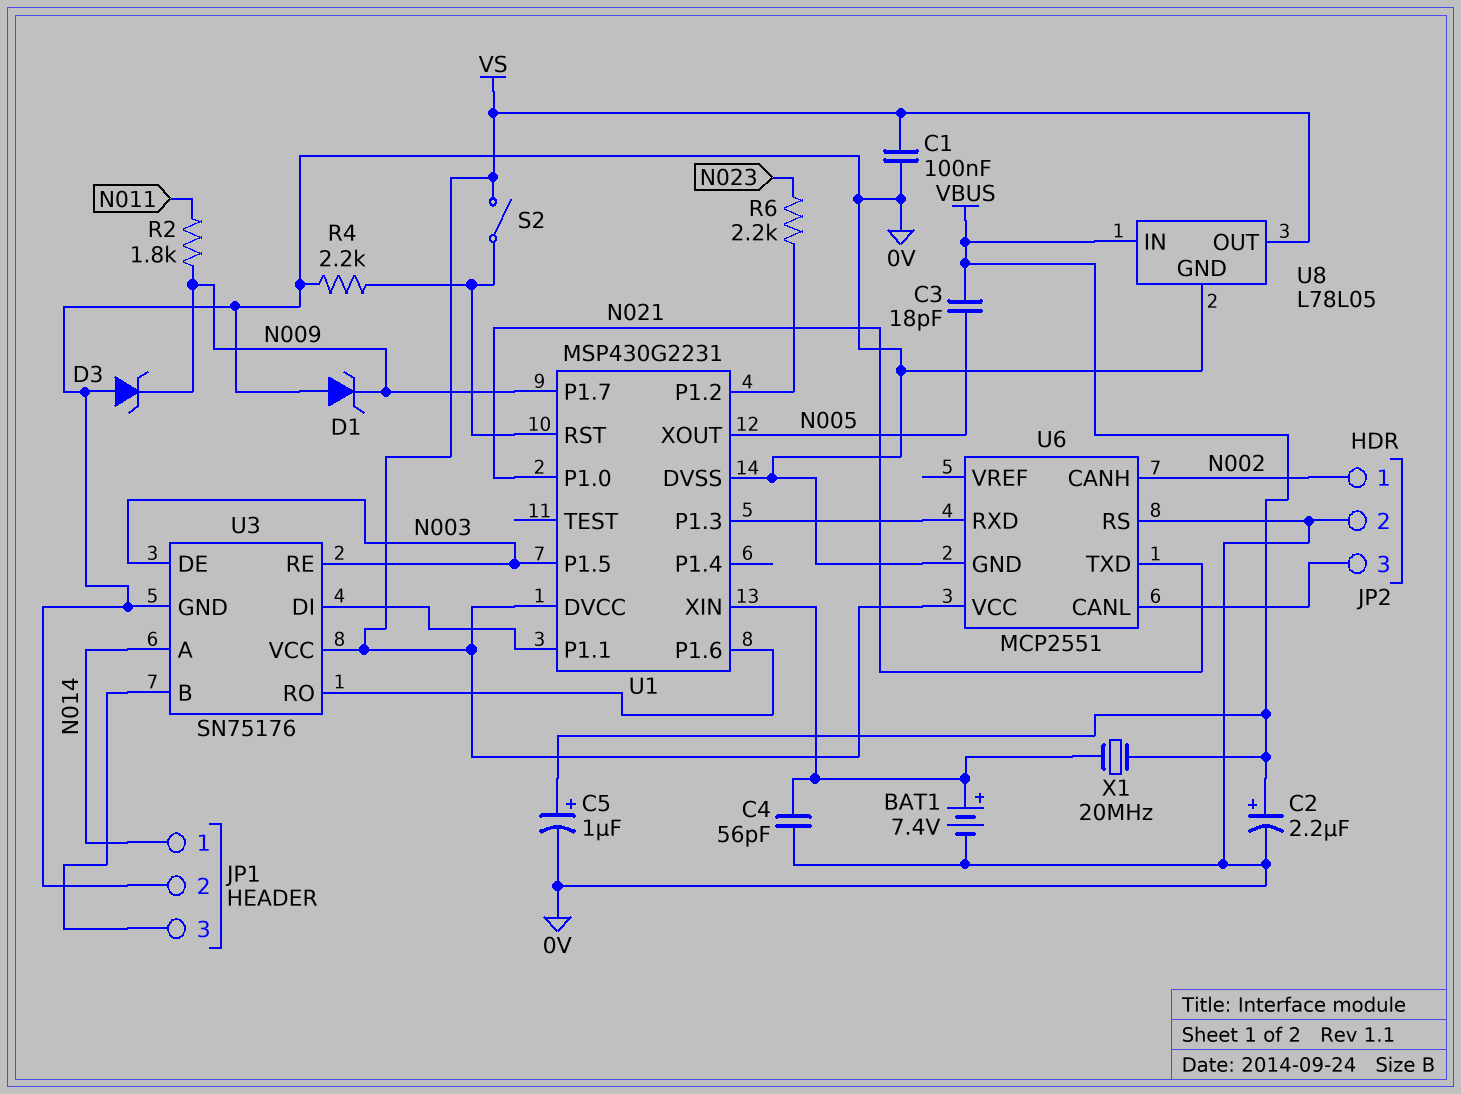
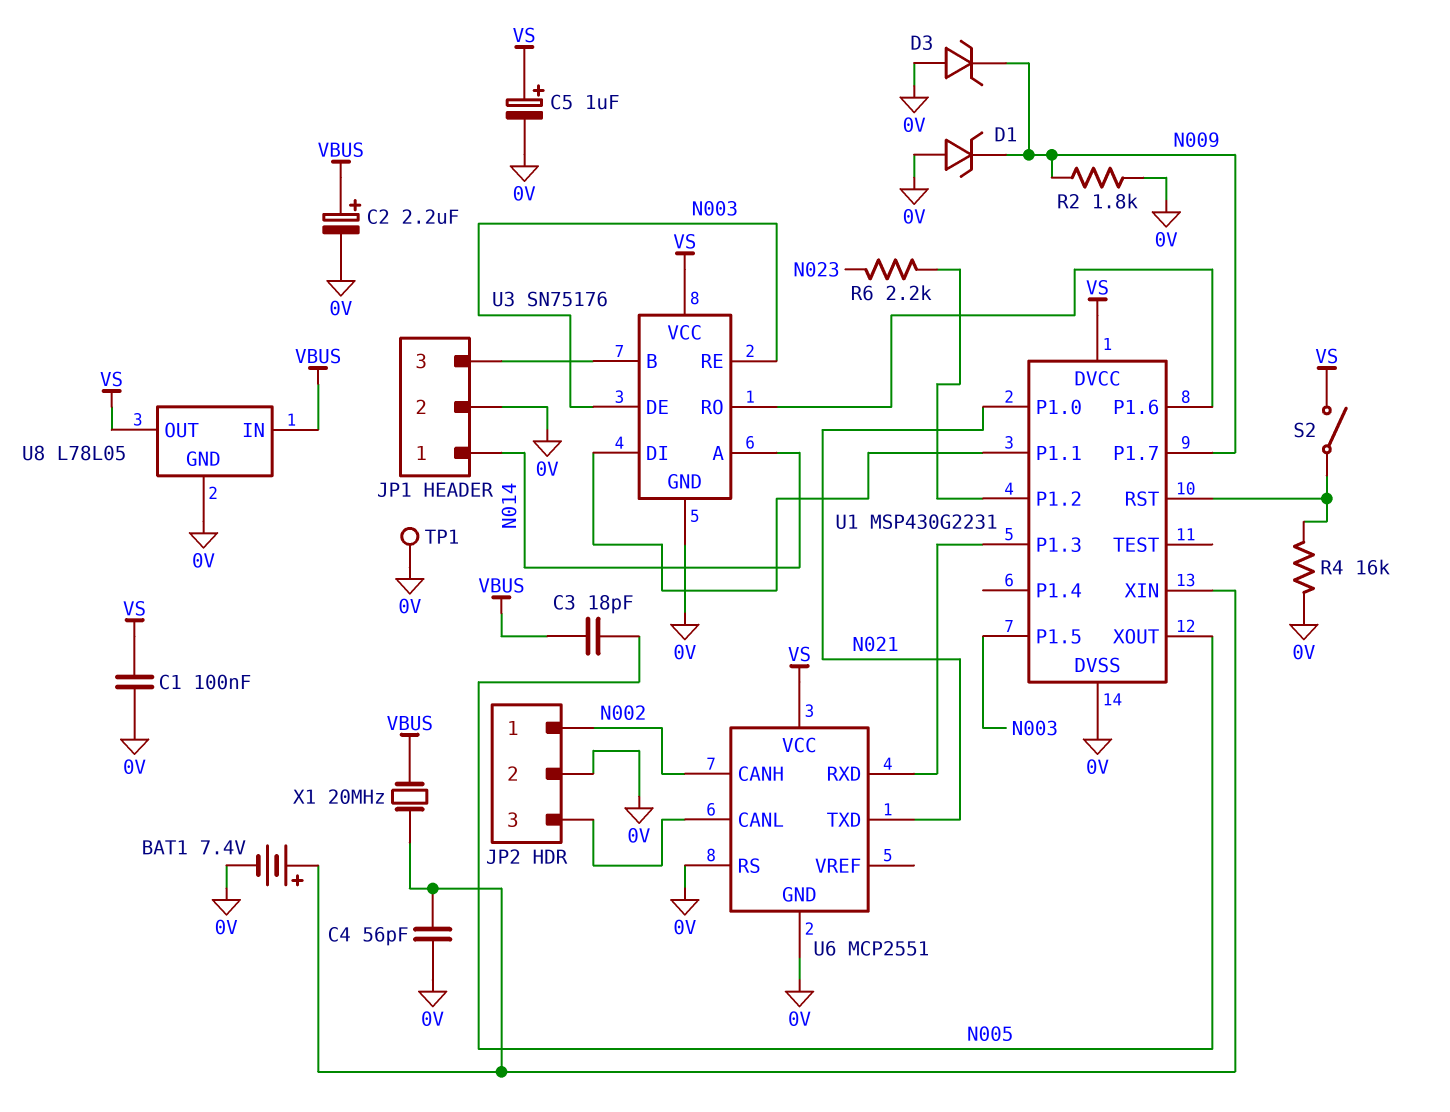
C5: 1uF (plus VBUS, minus 0V) -> 1uF (plus VS, minus 0V)
R2: 1.8k (N009, N011) -> 1.8k (0V, N009)
R4: 2.2k (0V, U1/RST) -> 16k (0V, U1/RST)
TP1: none -> test point (0V)

